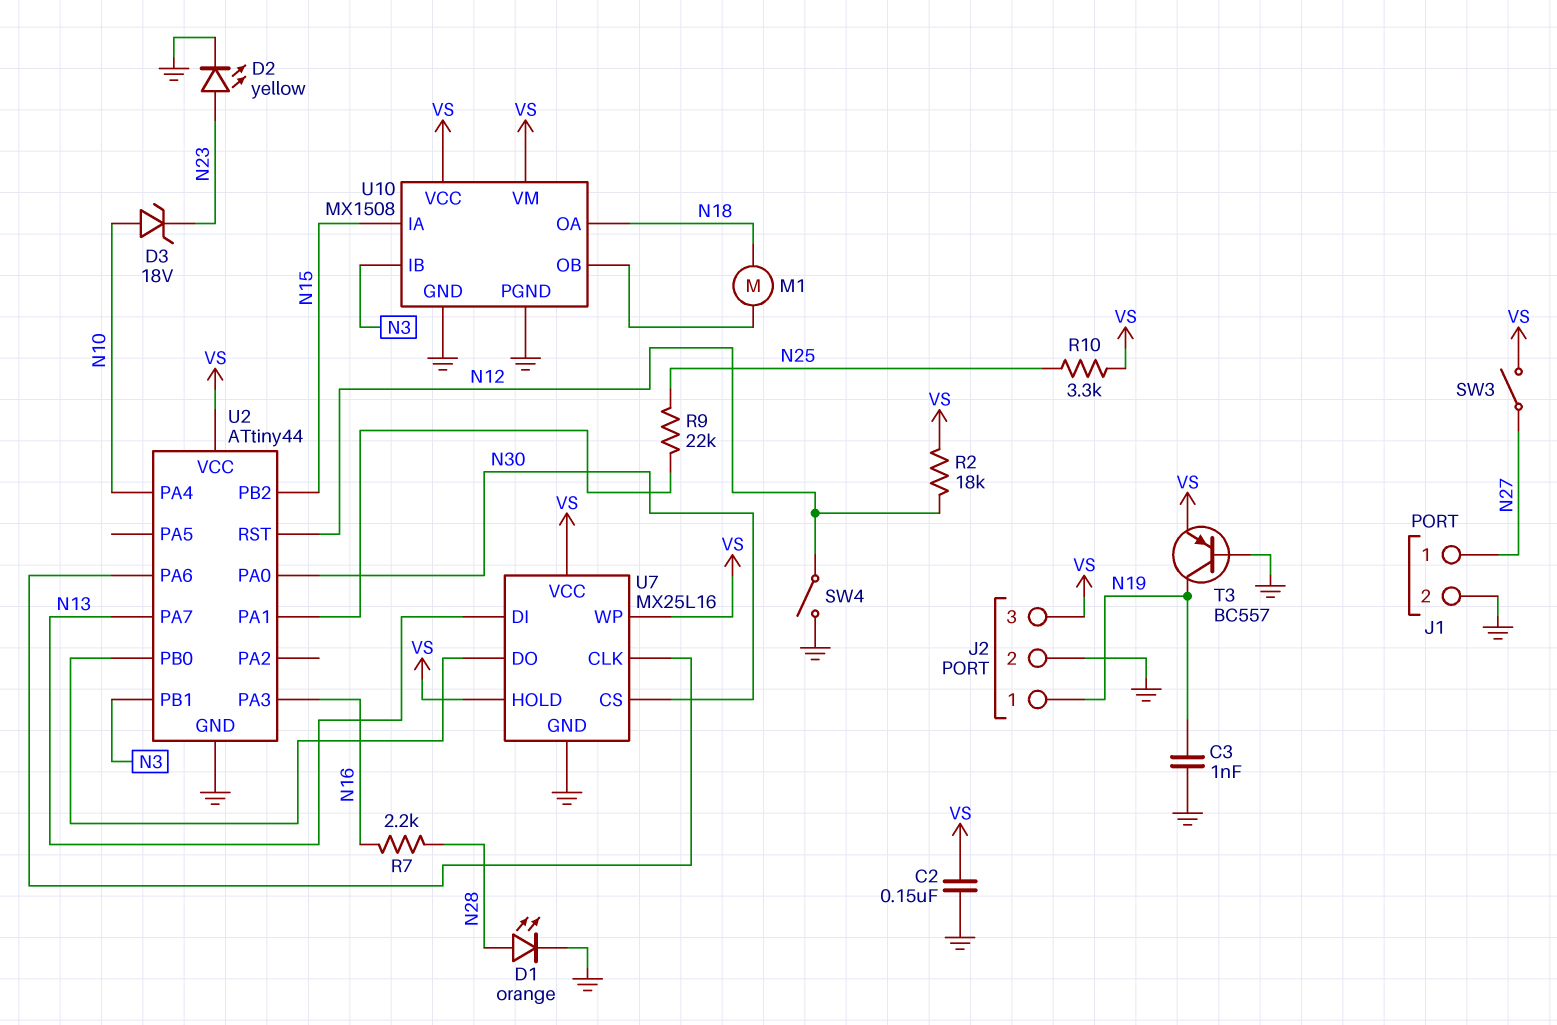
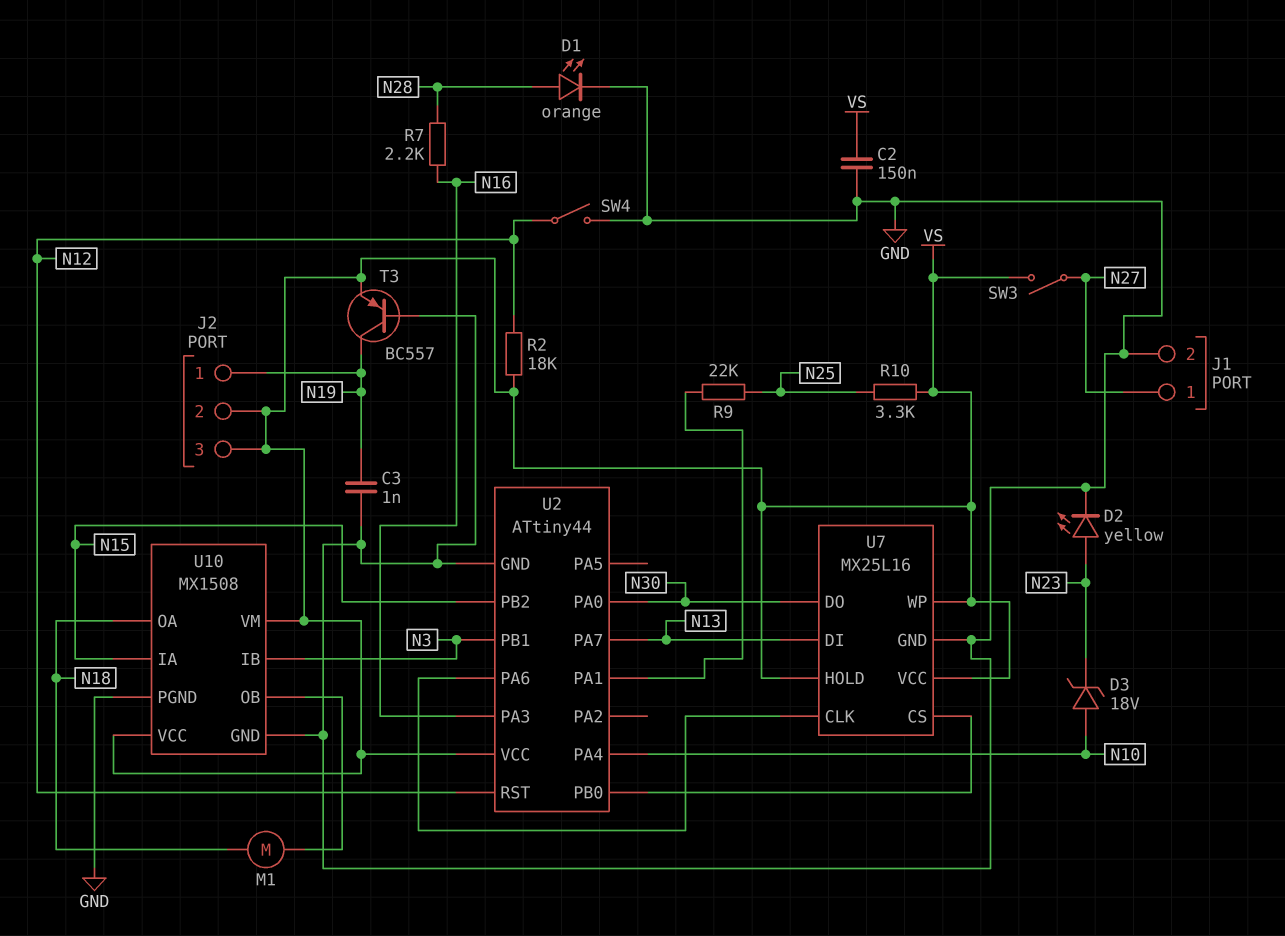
J2 pin 2: GND -> VS
U7 pin CS: N30 -> U2/PB0
U7 pin DO: U2/PB0 -> N30

